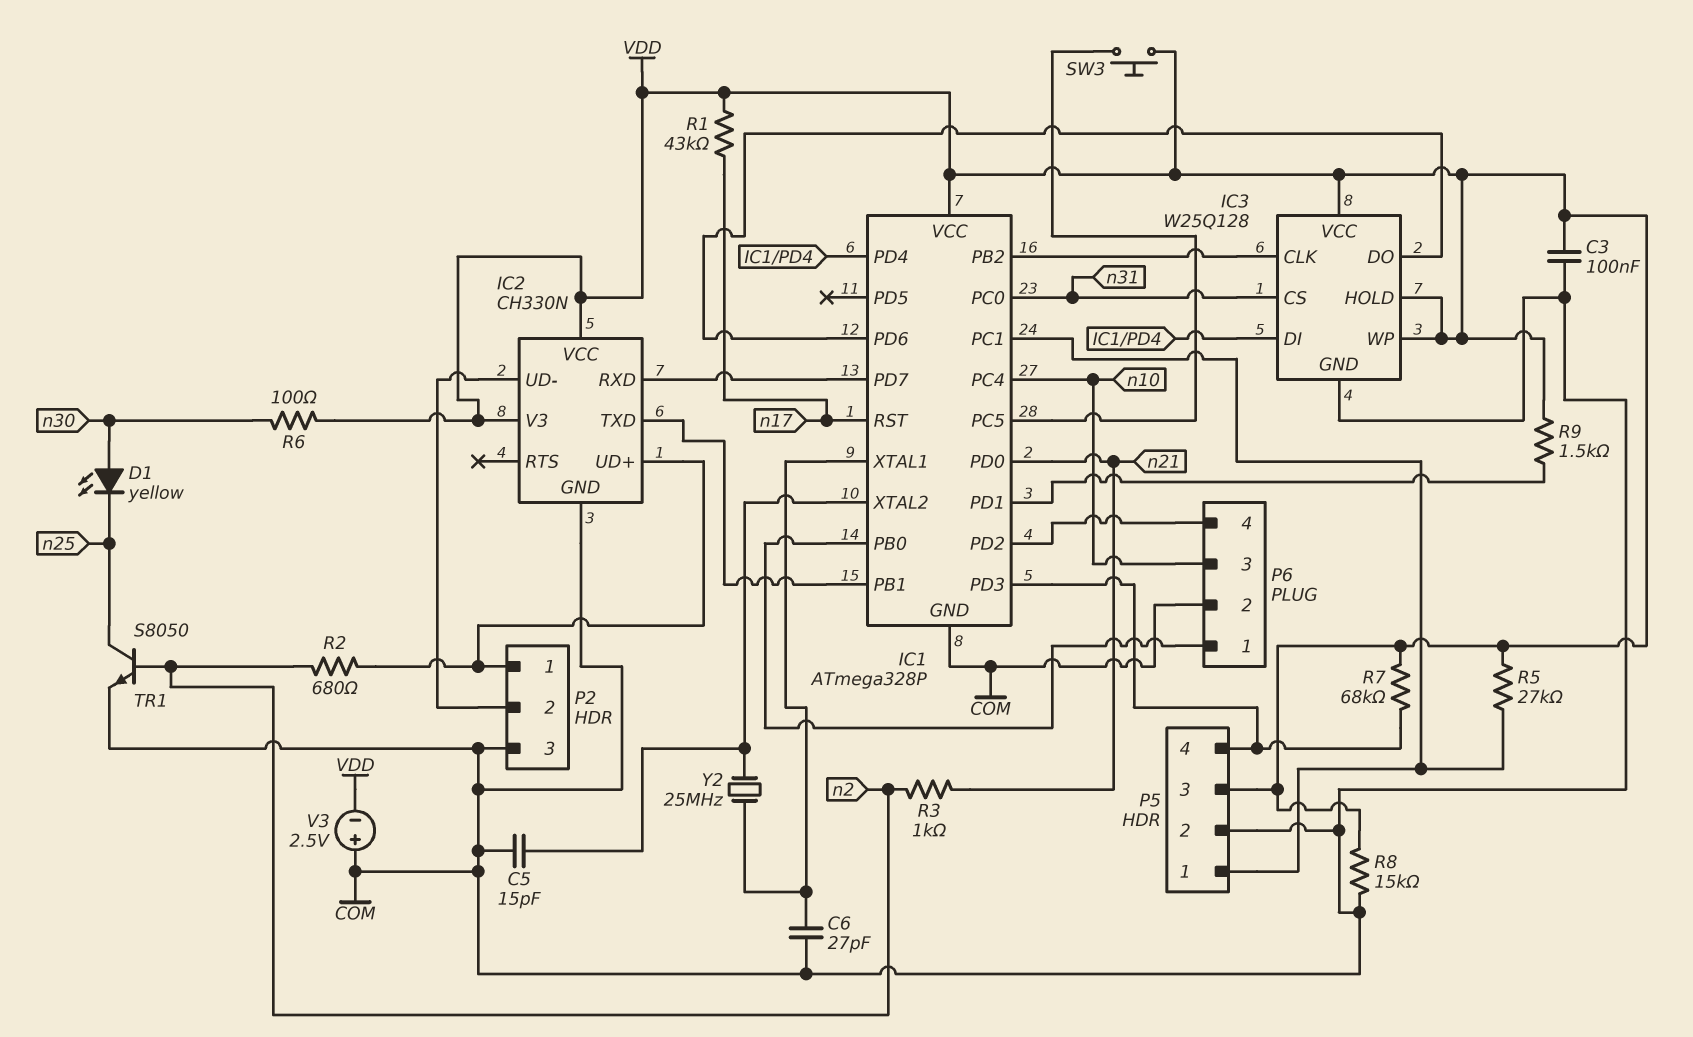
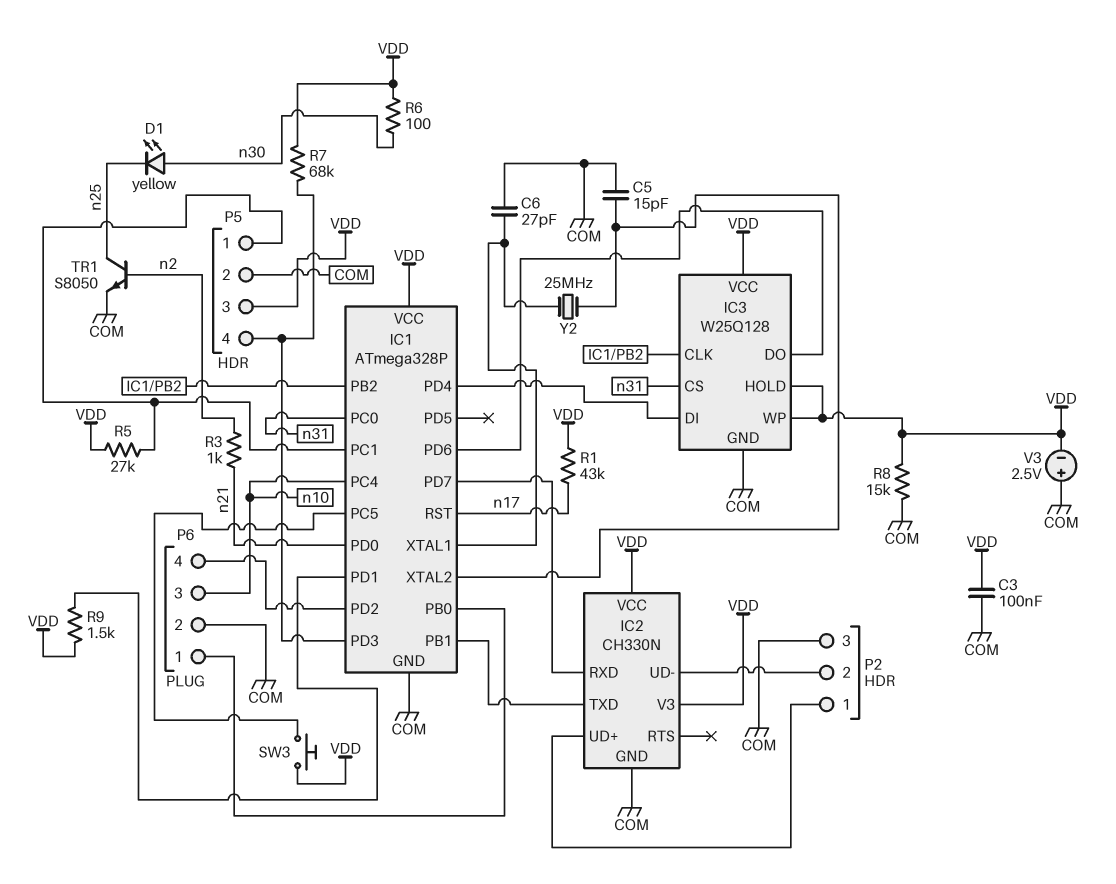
R2: 680 (IC2/UD+, n2) -> none

